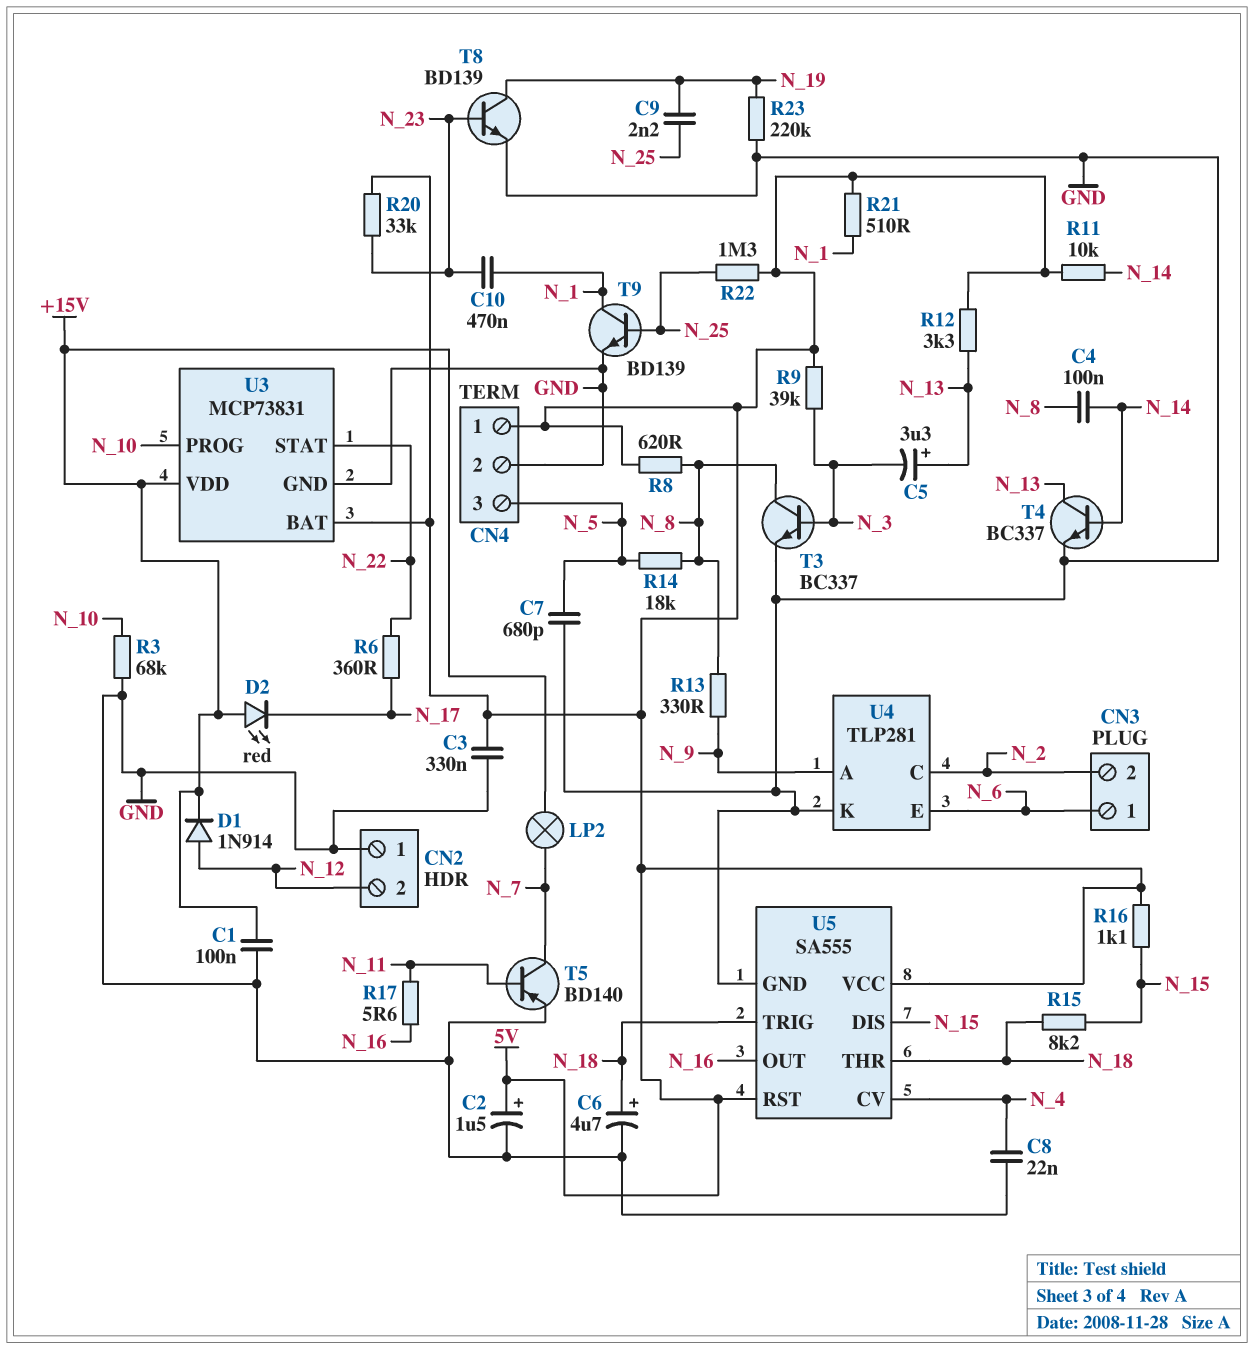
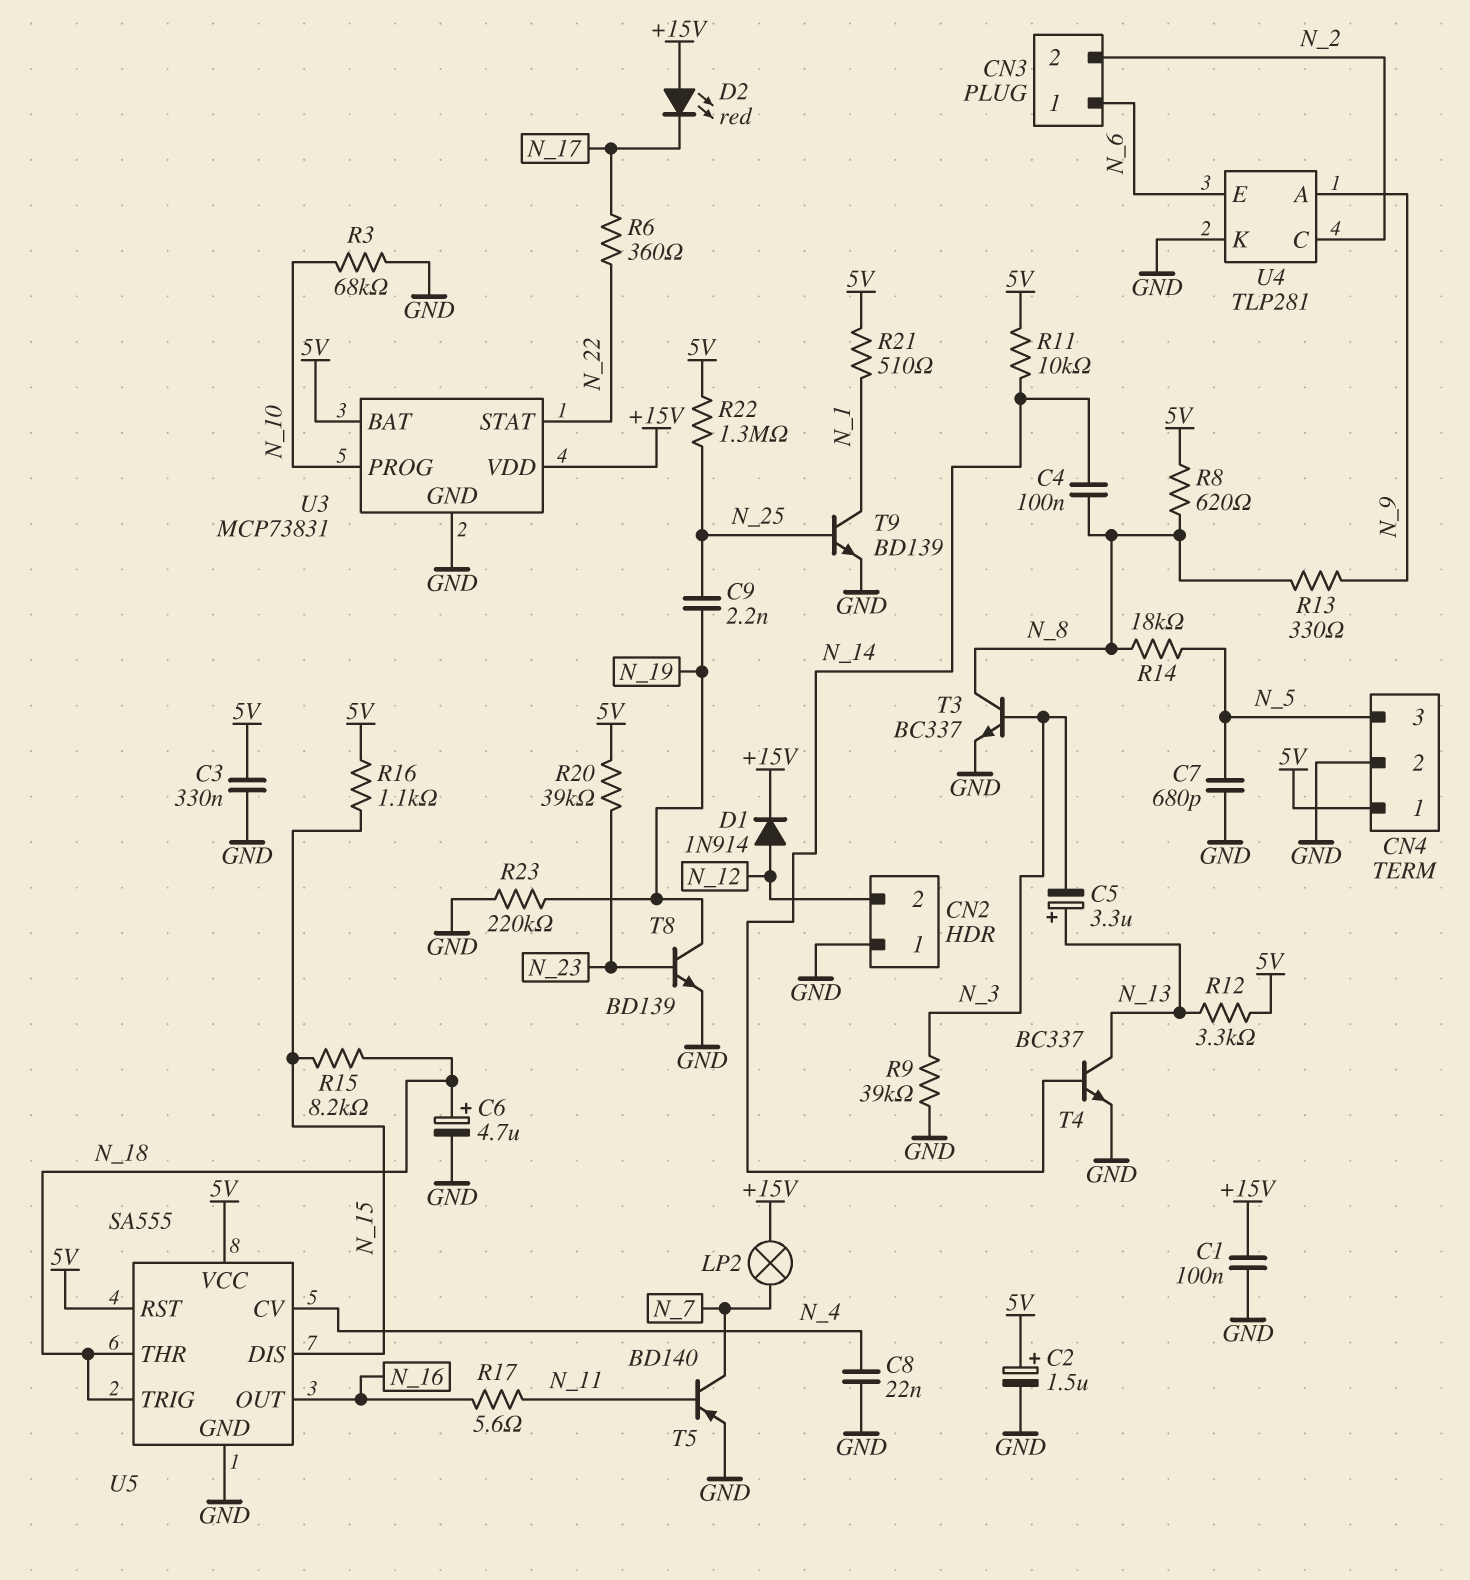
C10: 470nF (N_1, N_23) -> none
R9: 39k (5V, N_3) -> 39k (GND, N_3)
R20: 33k (5V, N_23) -> 39k (5V, N_23)

